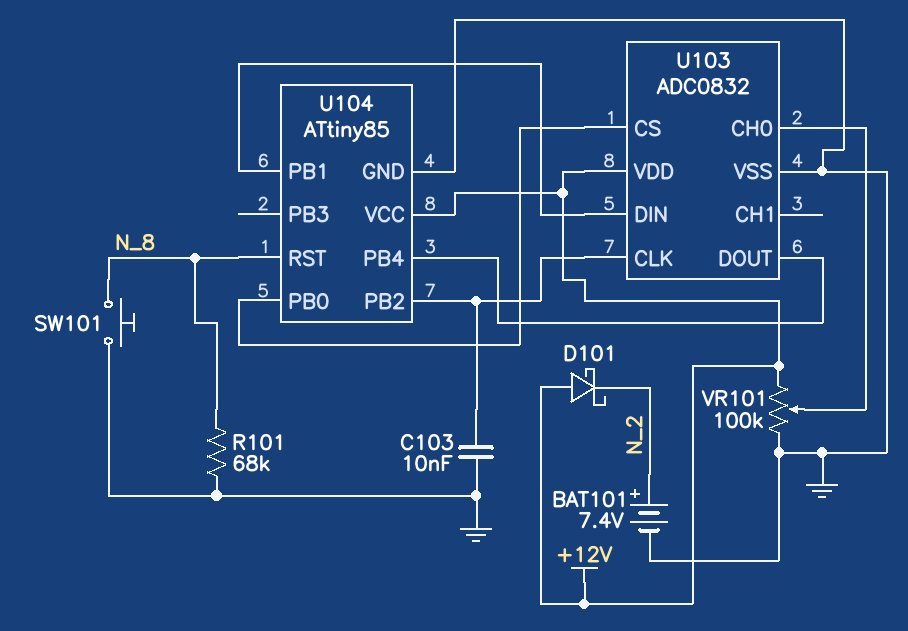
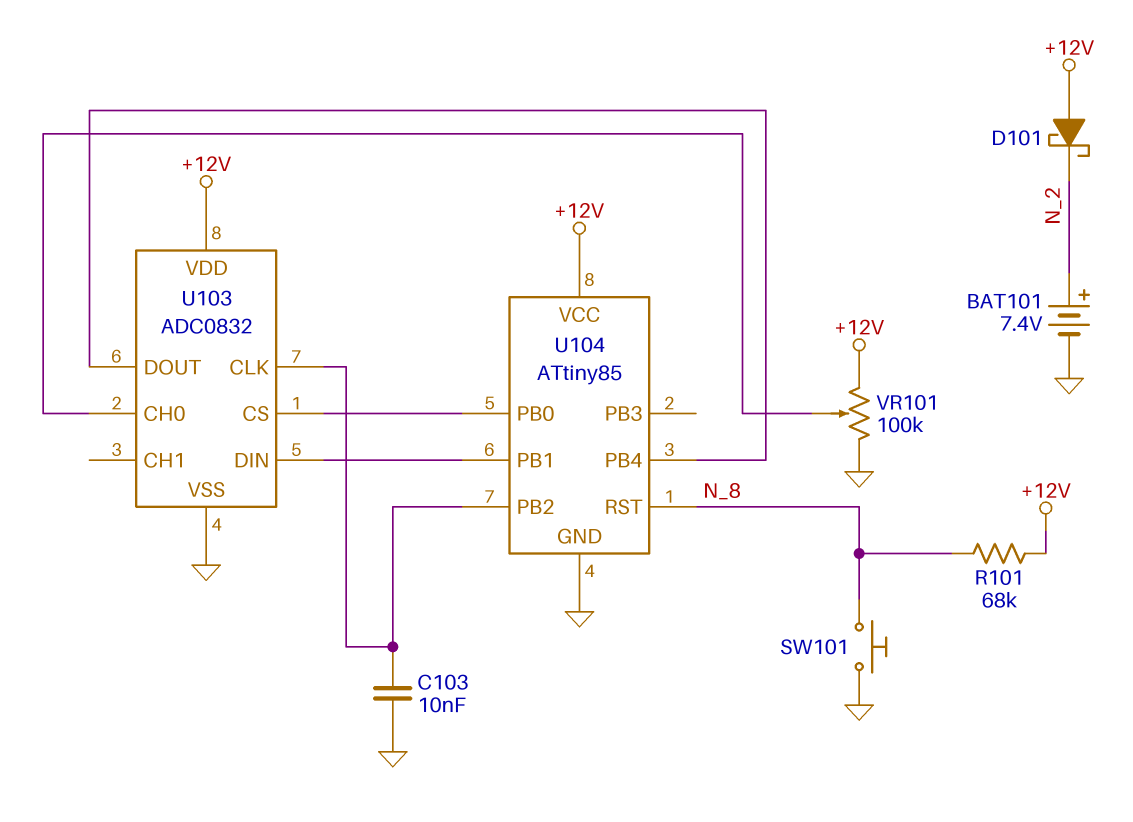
R101: 68k (GND, N_8) -> 68k (+12V, N_8)

